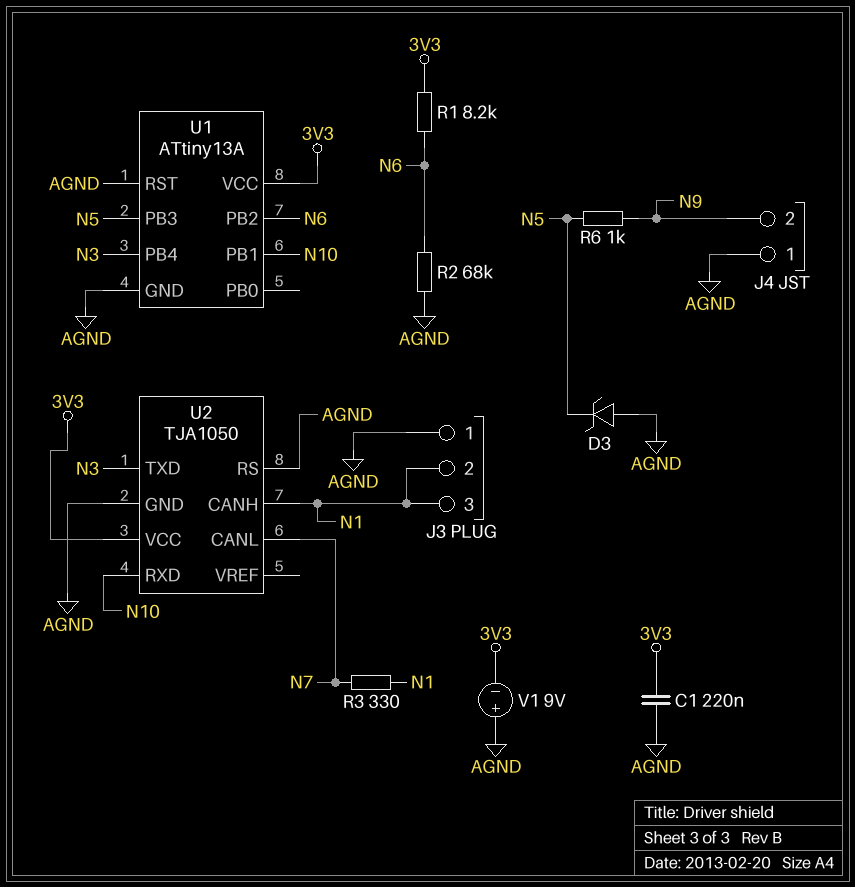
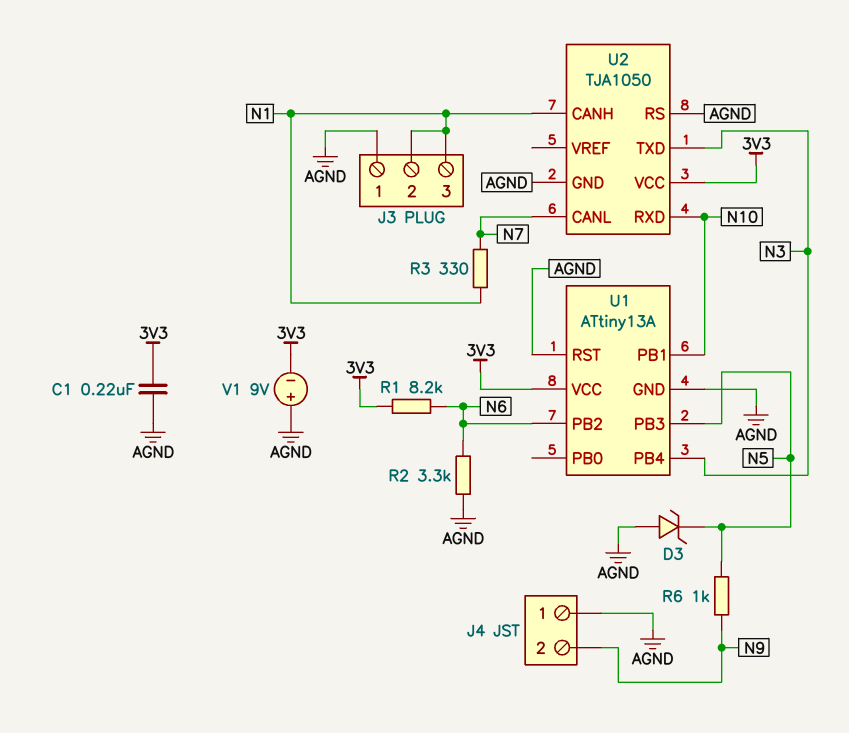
R2: 68k (AGND, N6) -> 3.3k (AGND, N6)

